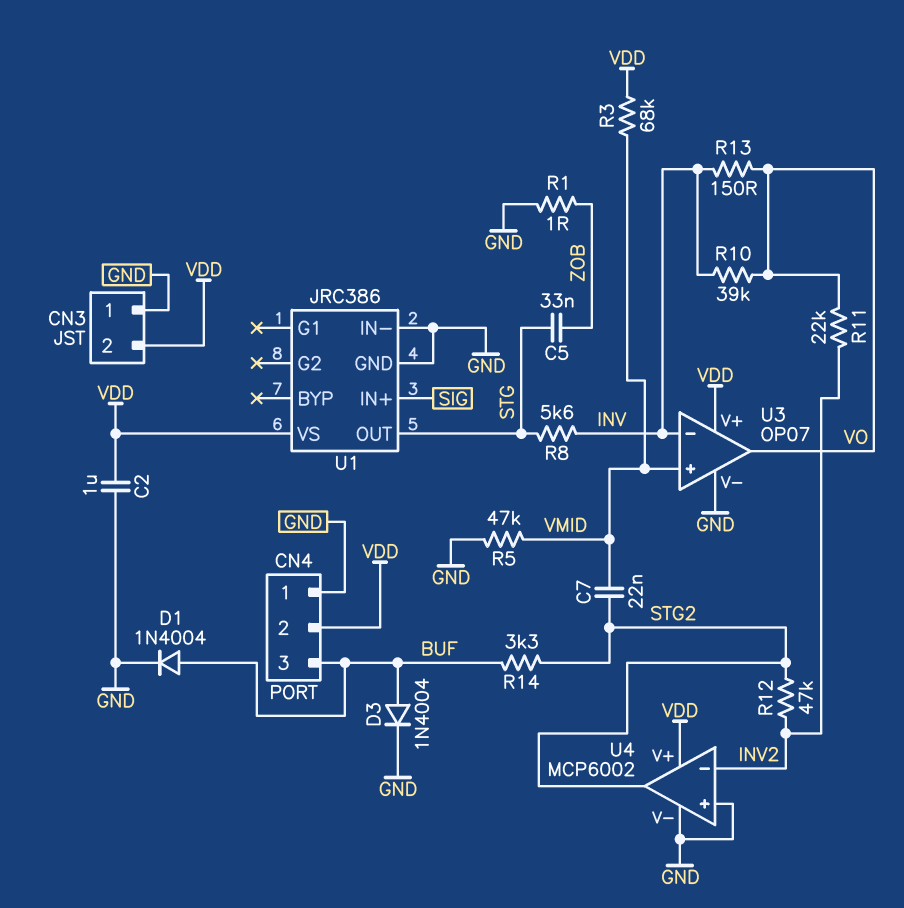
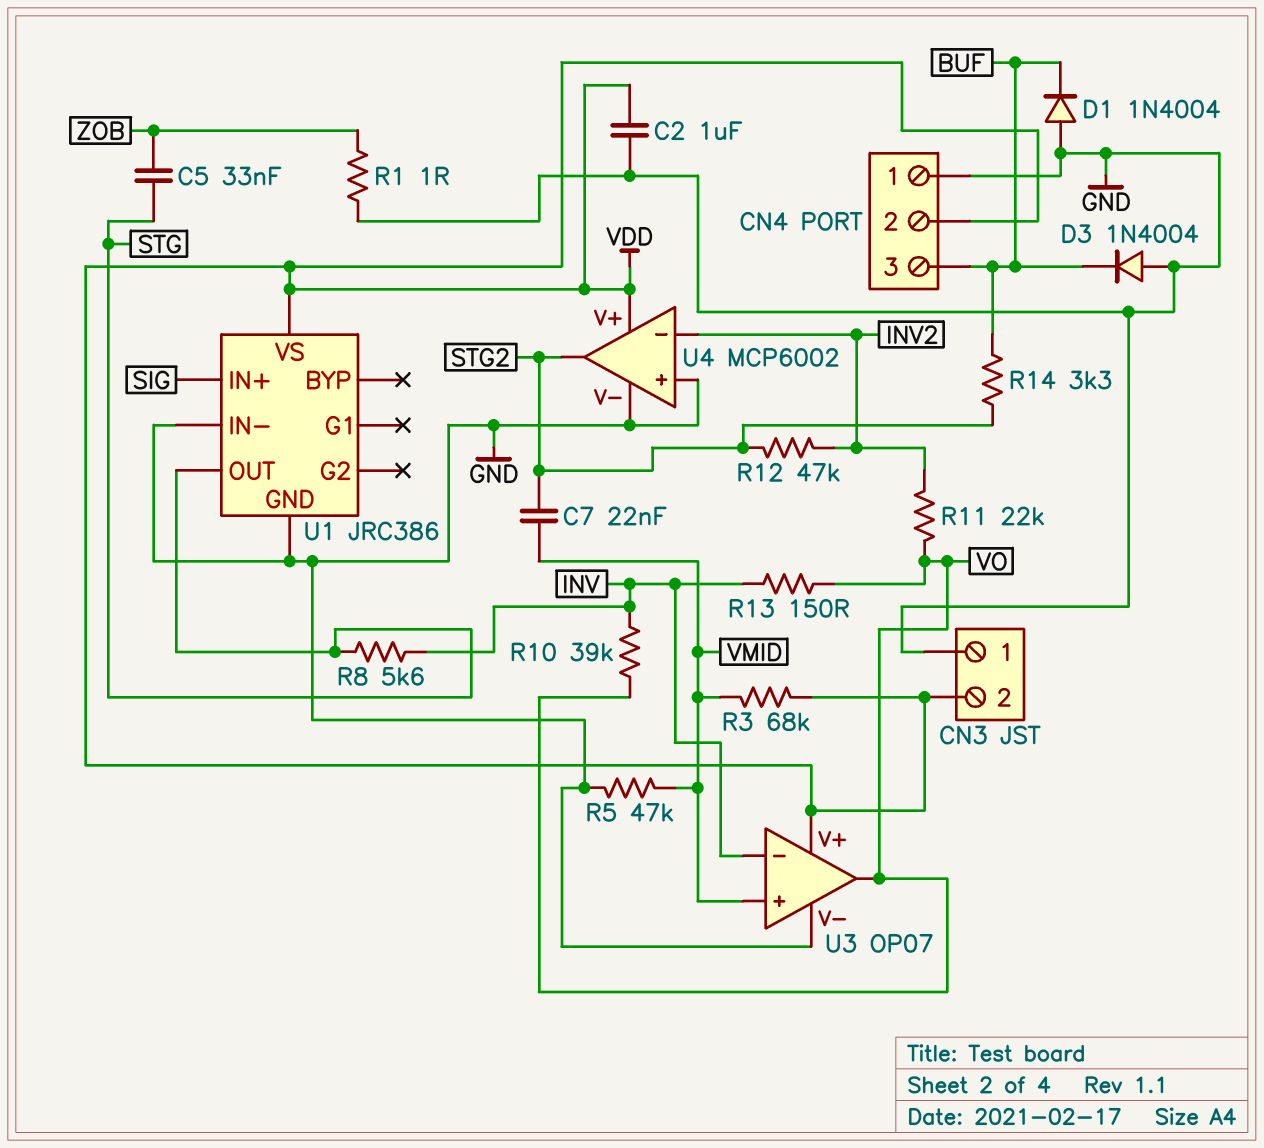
D1: diode 1N4004 (A BUF, K GND) -> diode 1N4004 (A GND, K BUF)
D3: diode 1N4004 (A BUF, K GND) -> diode 1N4004 (A GND, K BUF)

